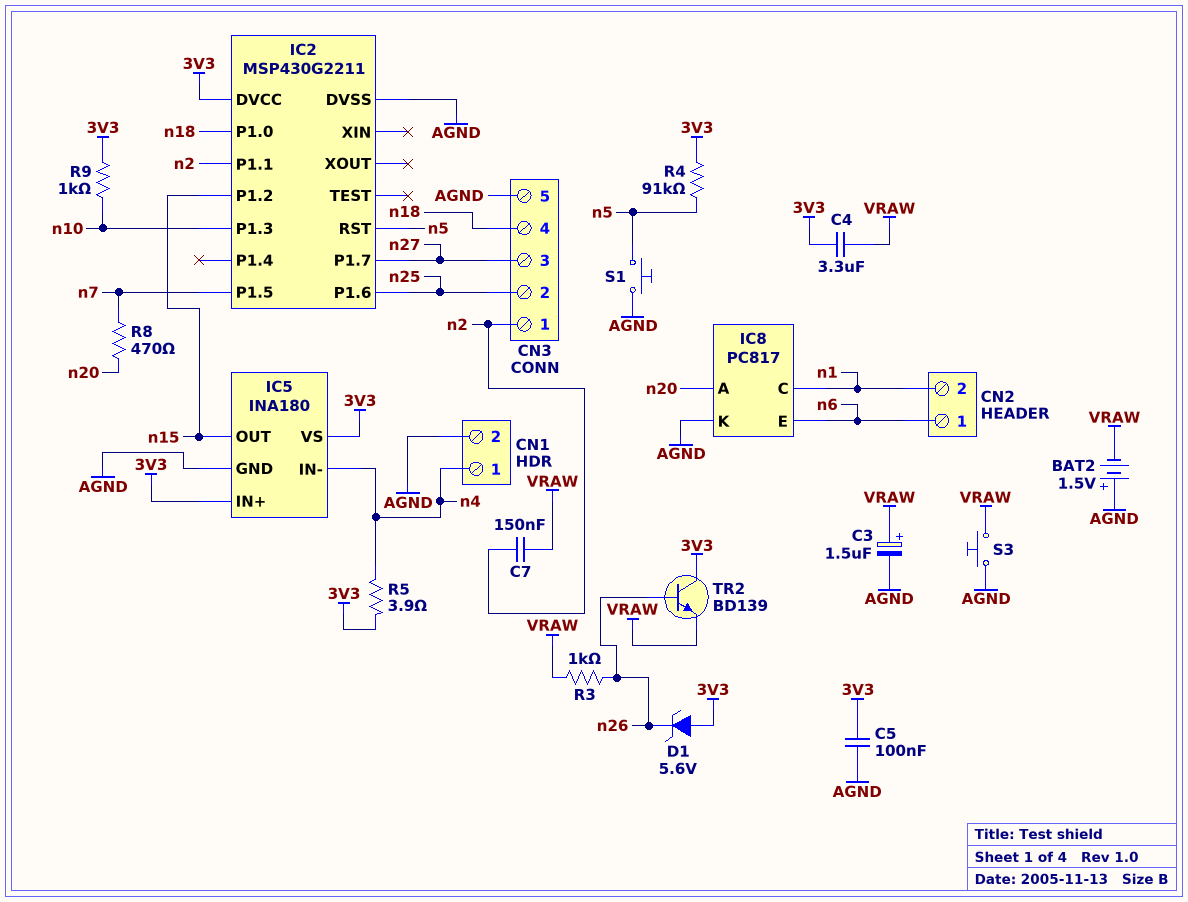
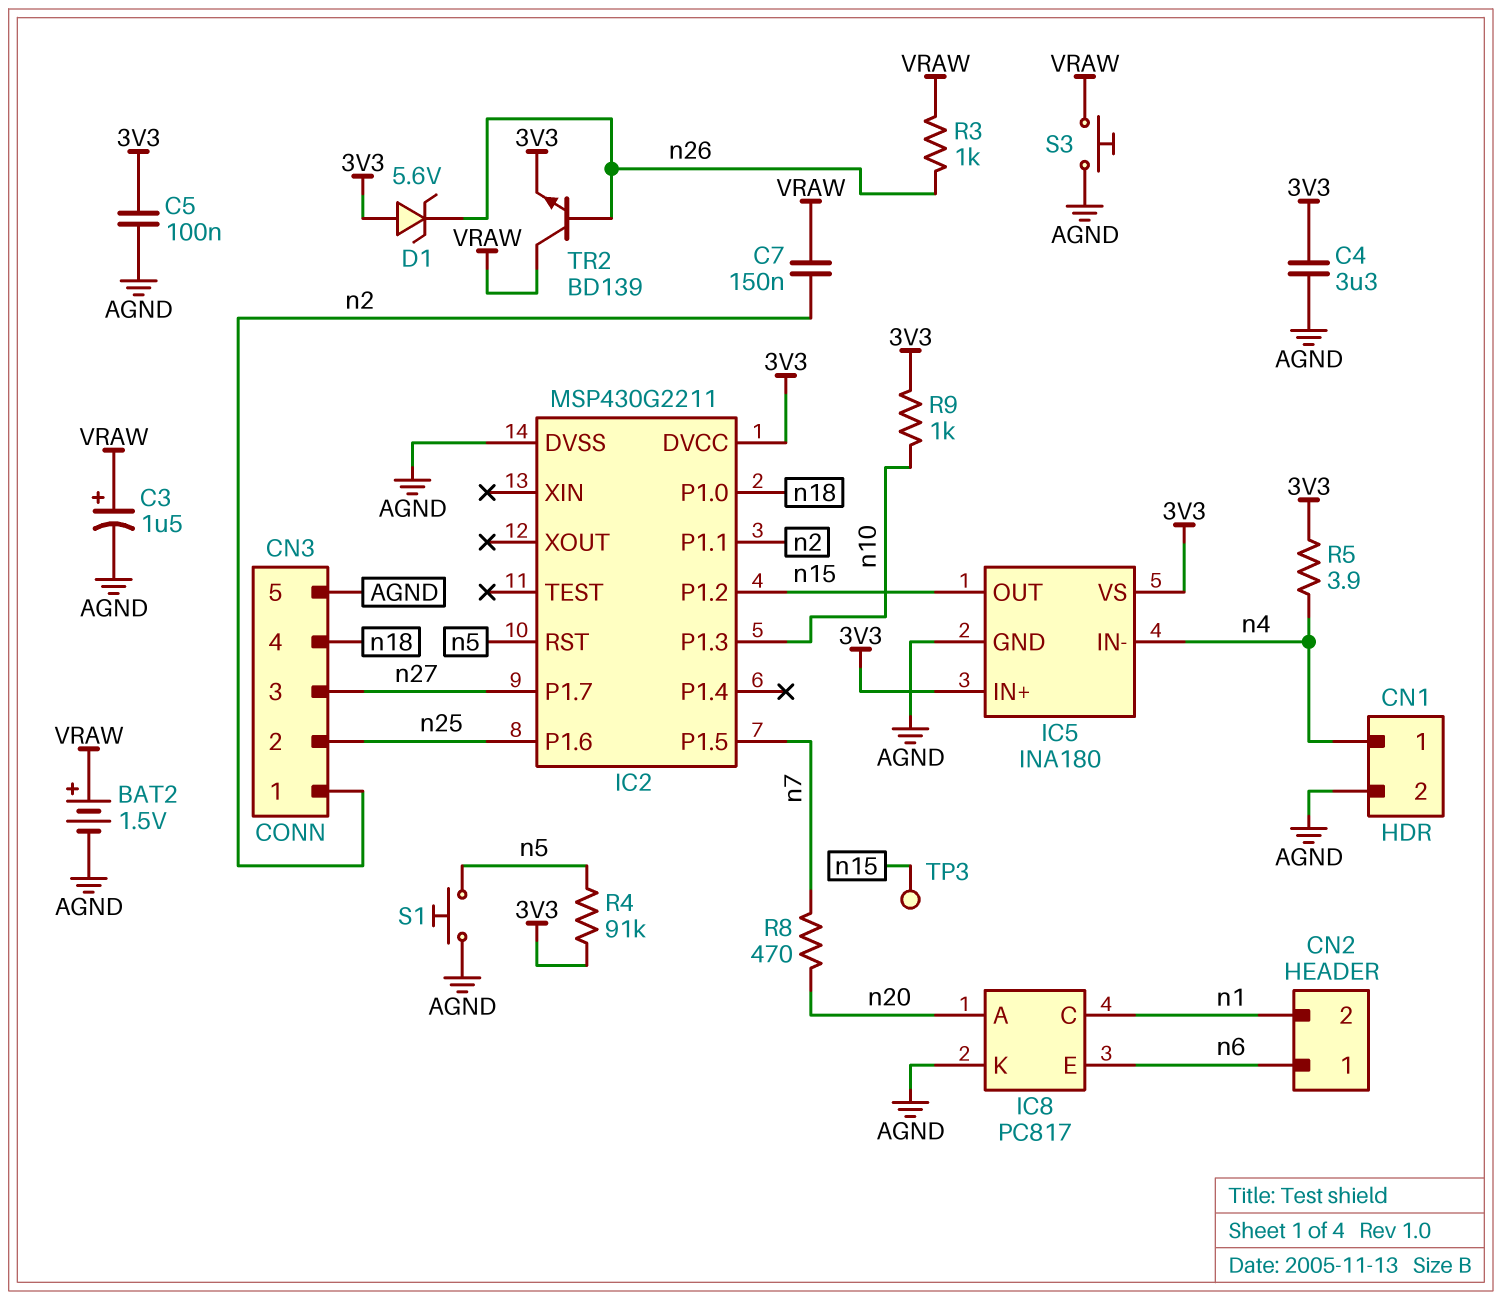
BAT2: 1.5V (plus AGND, minus VRAW) -> 1.5V (plus VRAW, minus AGND)
C4: 3.3uF (3V3, VRAW) -> 3.3uF (3V3, AGND)
TP3: none -> test point (n15)
TR2: NPN BD139 (B n26, C 3V3, E VRAW) -> NPN BD139 (B n26, C VRAW, E 3V3)

